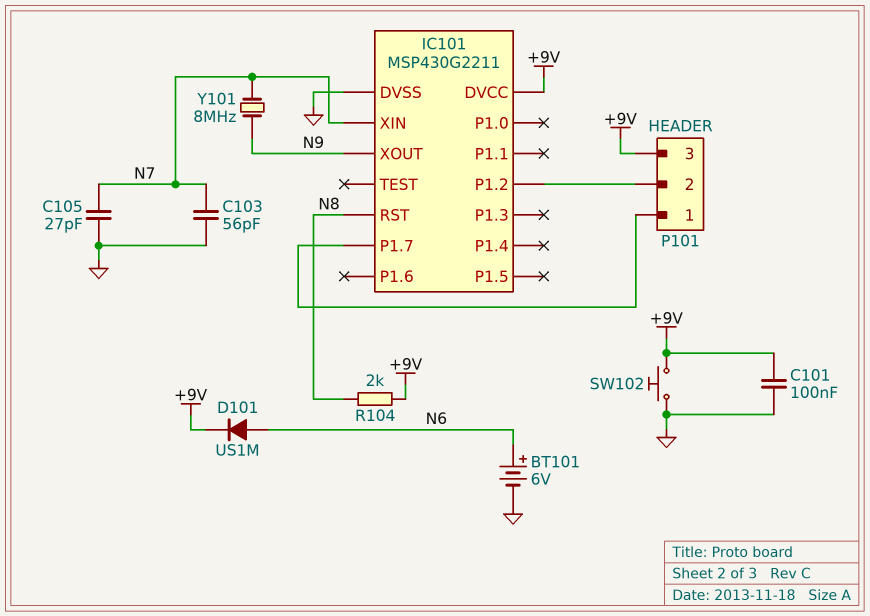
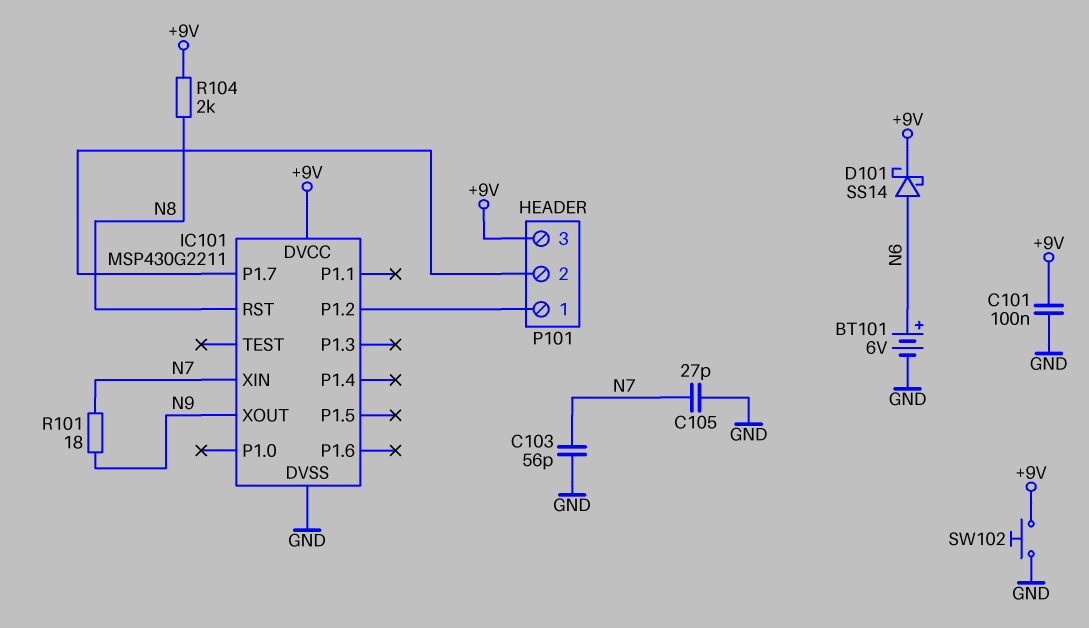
D101: diode US1M (A N6, K +9V) -> schottky SS14 (A N6, K +9V)
P101 pin 1: IC101/P1.7 -> IC101/P1.2
P101 pin 2: IC101/P1.2 -> IC101/P1.7
R101: none -> 18 (N7, N9)
Y101: 8MHz (N7, N9) -> none

